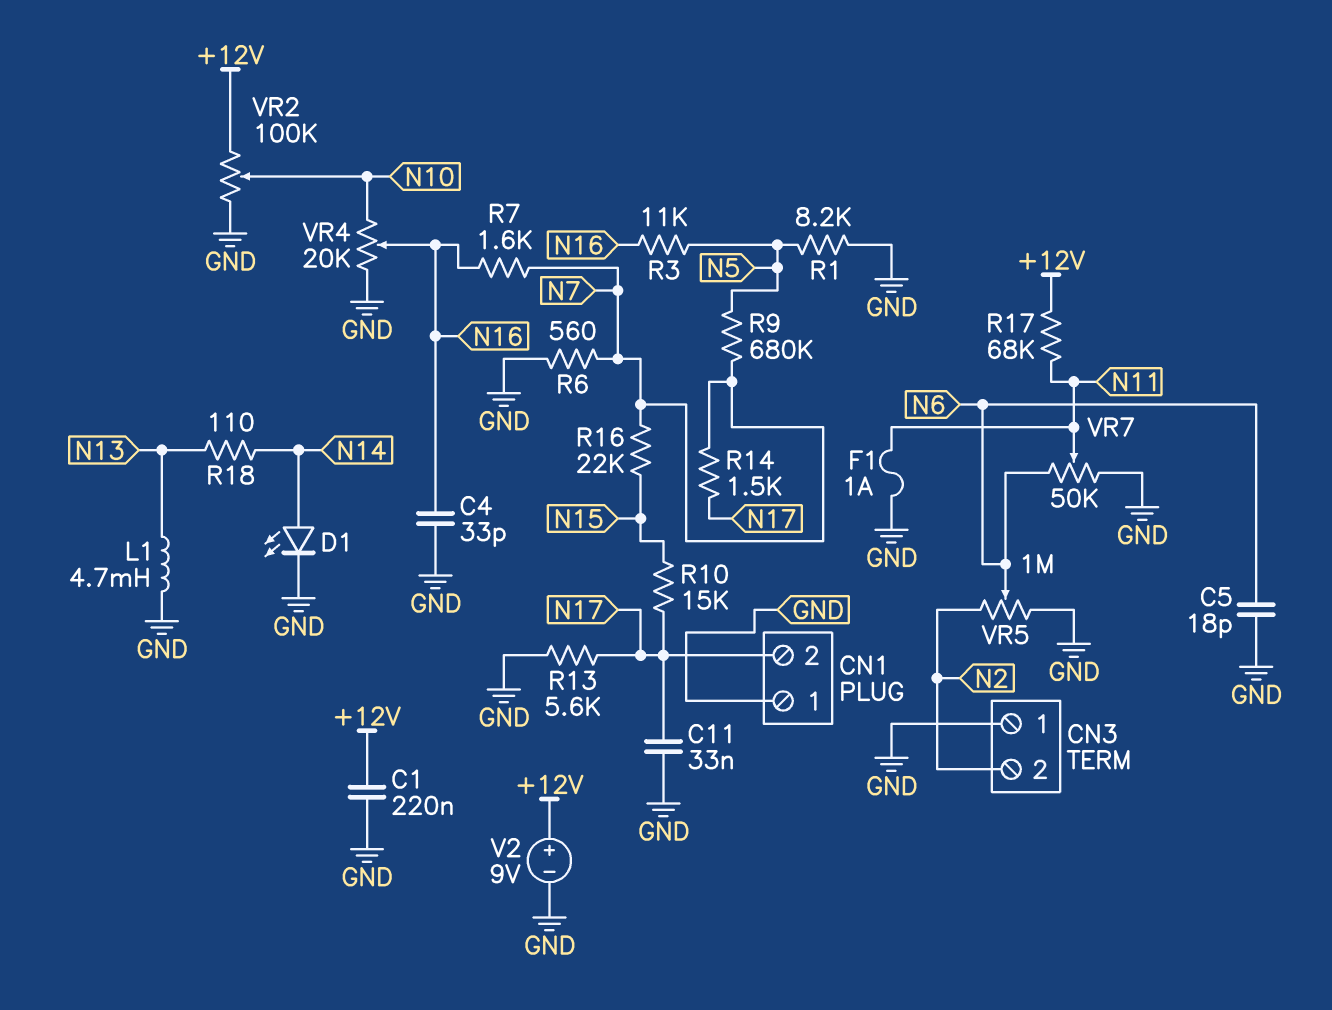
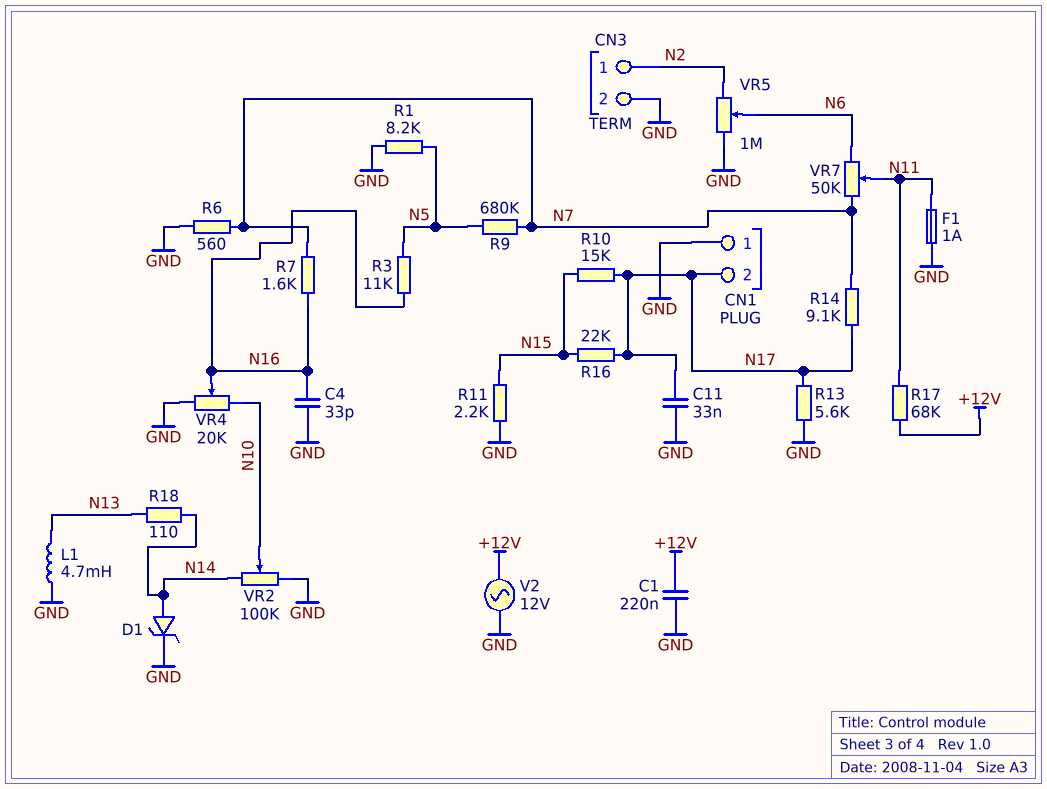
C5: 18pF (GND, N6) -> none
CN3 pin 1: GND -> N2
CN3 pin 2: N2 -> GND
D1: LED (A N14, K GND) -> zener (A N14, K GND)
R11: none -> 2.2k (GND, N15)
R14: 1.5k (N7, N17) -> 9.1k (N7, N17)
R16: 22k (N7, N15) -> 22k (N15, N17)
V2: 9V (plus +12V, minus GND) -> AC 12V (+12V, GND)
VR2: 100k (+12V, GND, wiper N10) -> 100k (GND, N14, wiper N10)
VR7: 50k (GND, N6, wiper N11) -> 50k (N6, N7, wiper N11)

